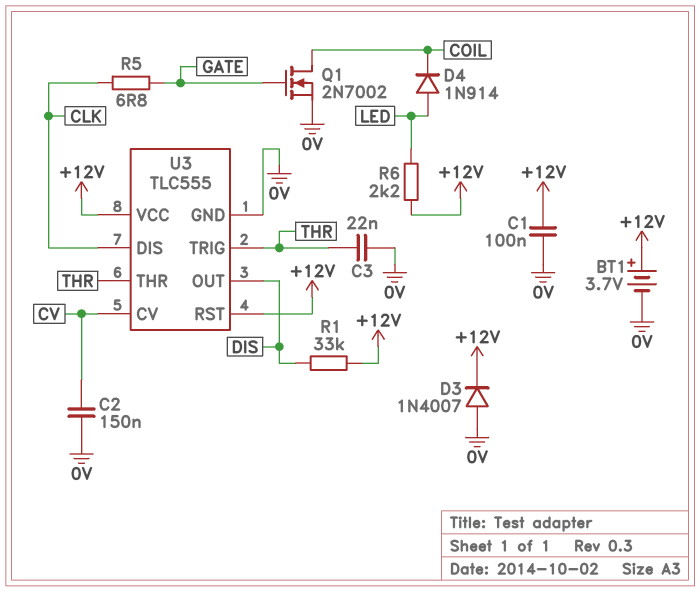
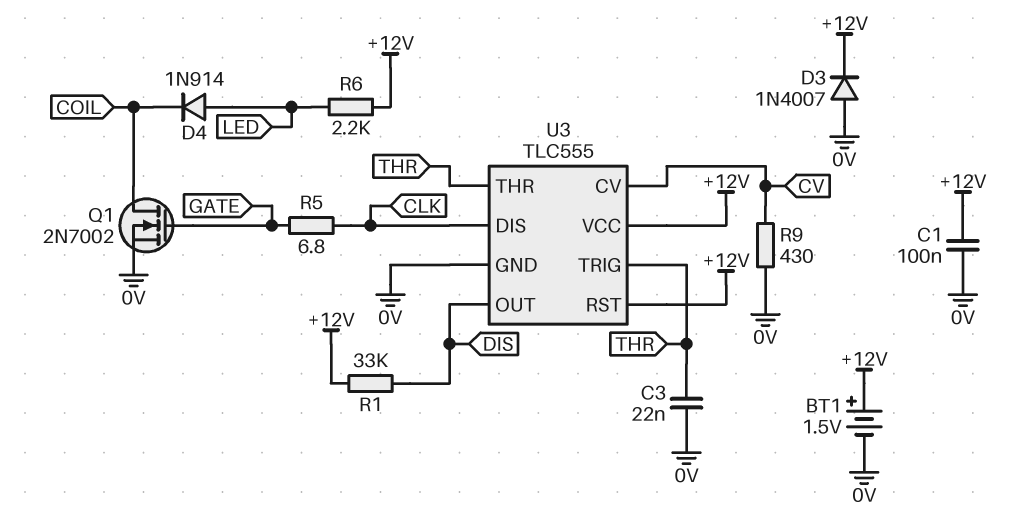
BT1: 3.7V (plus +12V, minus 0V) -> 1.5V (plus +12V, minus 0V)
C2: 150nF (0V, CV) -> none
R9: none -> 430 (0V, CV)

